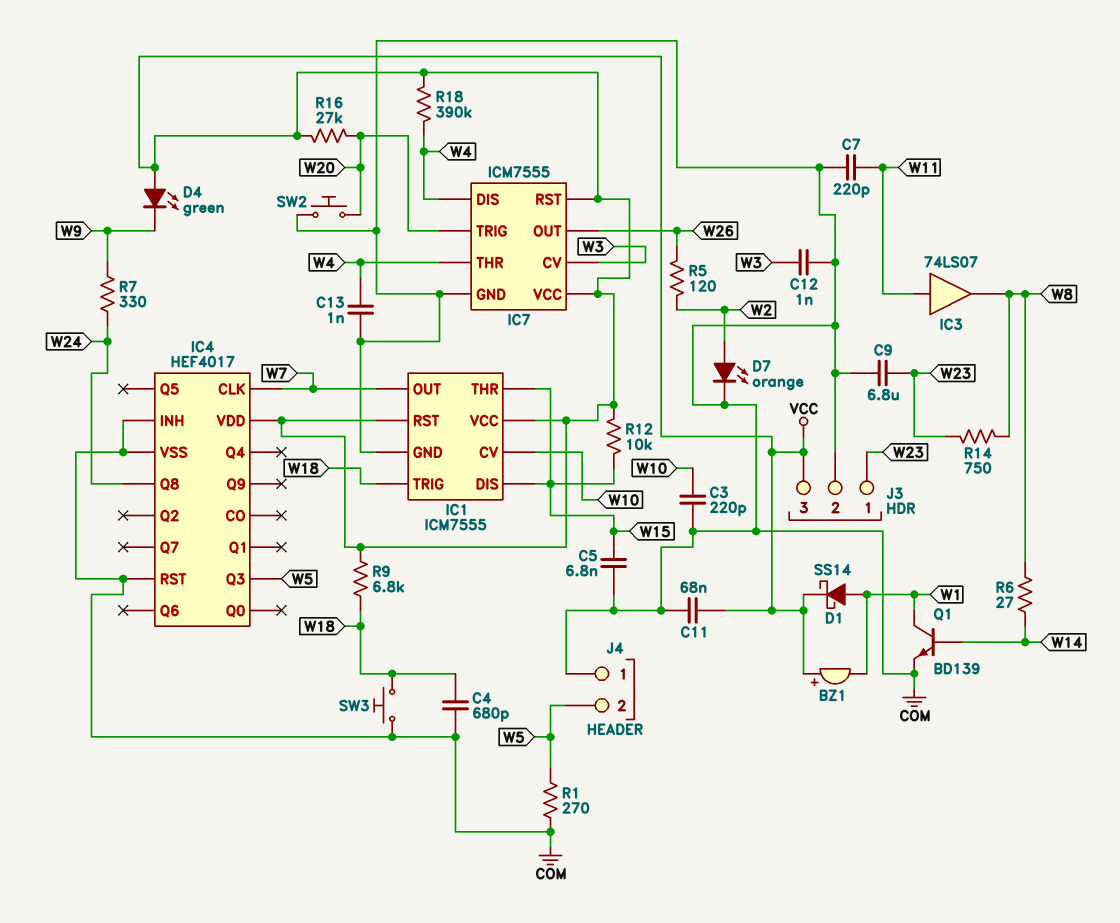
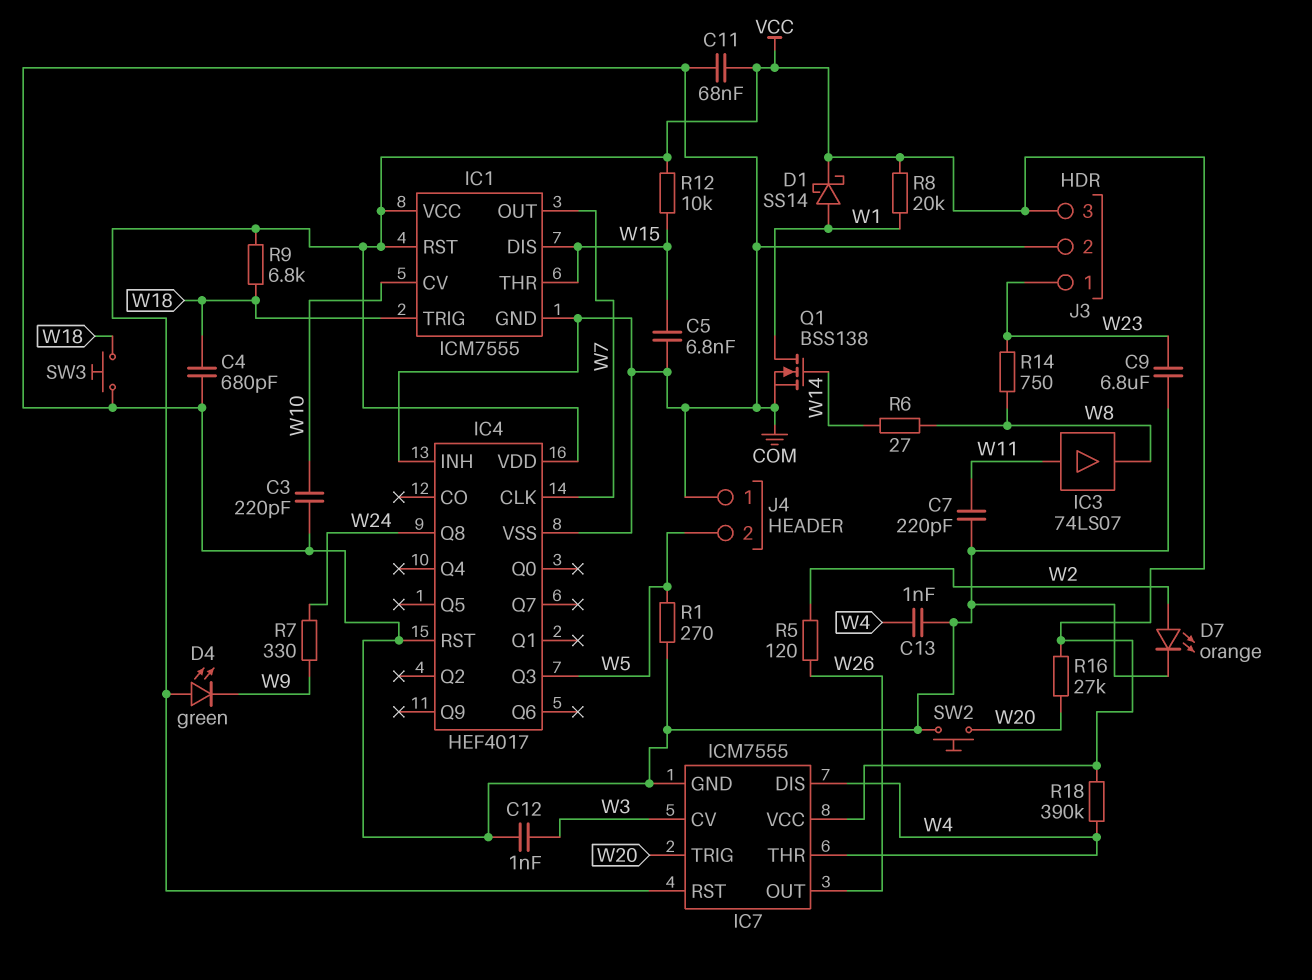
BZ1: buzzer (plus VCC, minus W1) -> none
Q1: NPN BD139 (B W14, C W1, E COM) -> NMOS BSS138 (G W14, D W1, S COM)
R8: none -> 20k (VCC, W1)

